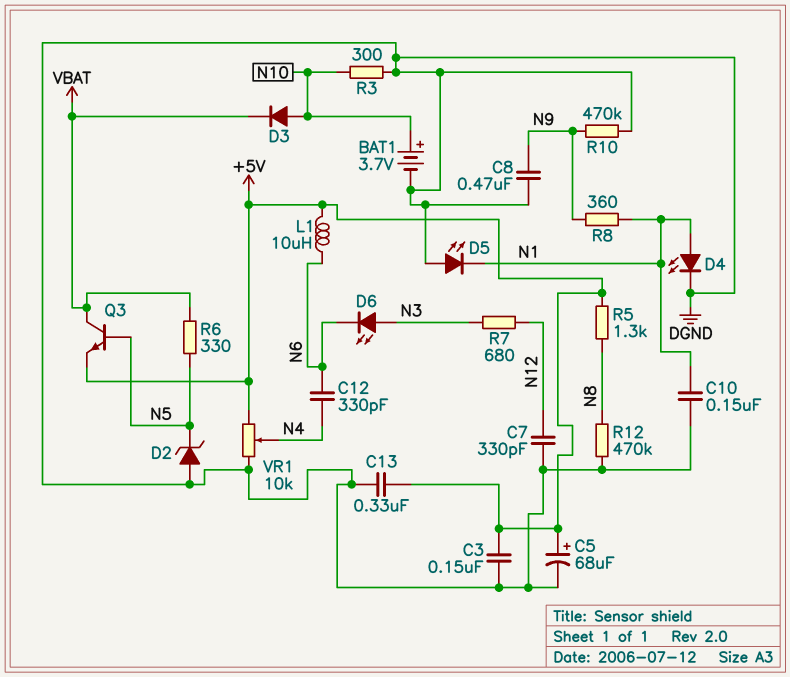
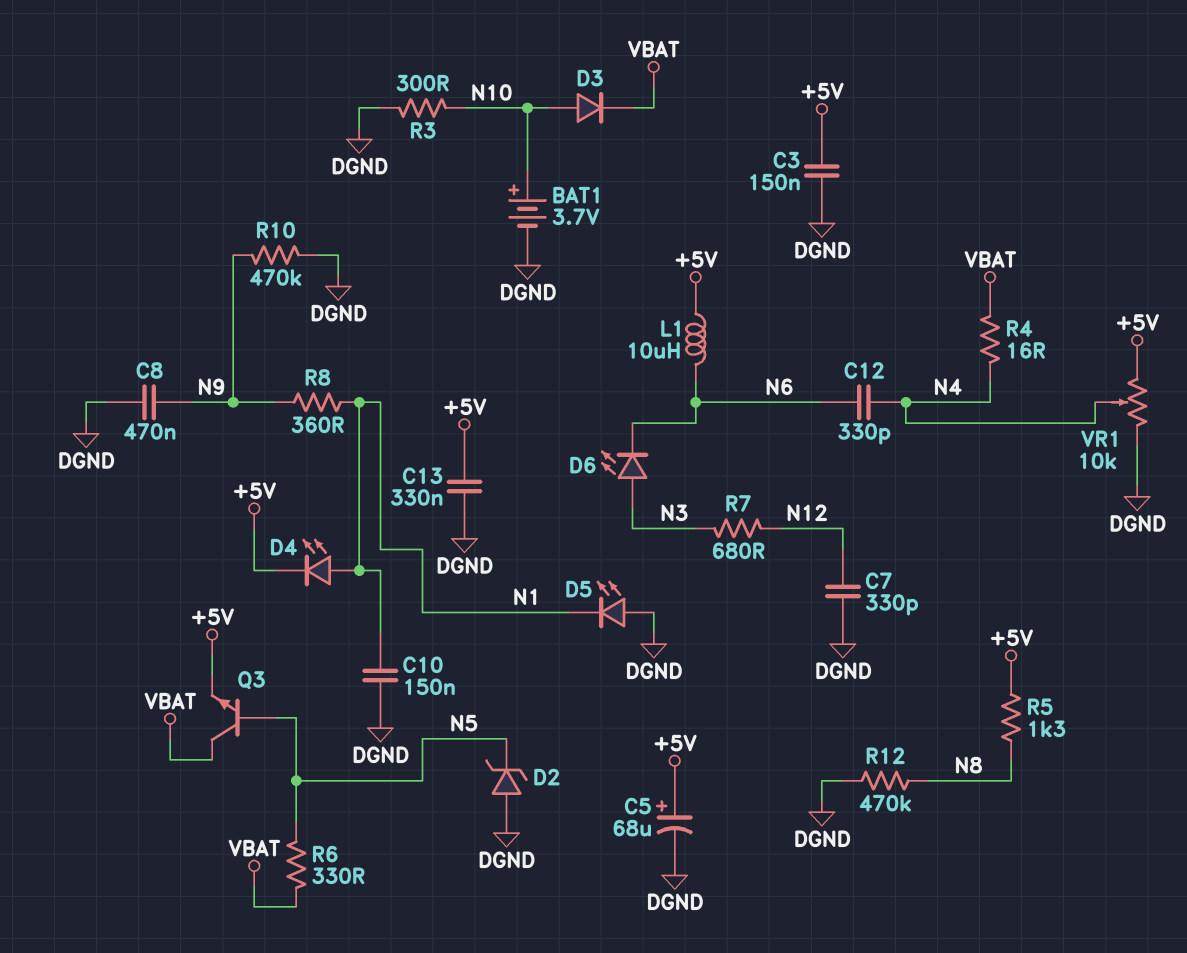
D4: LED (A N1, K DGND) -> LED (A N1, K +5V)
R4: none -> 16 (N4, VBAT)

